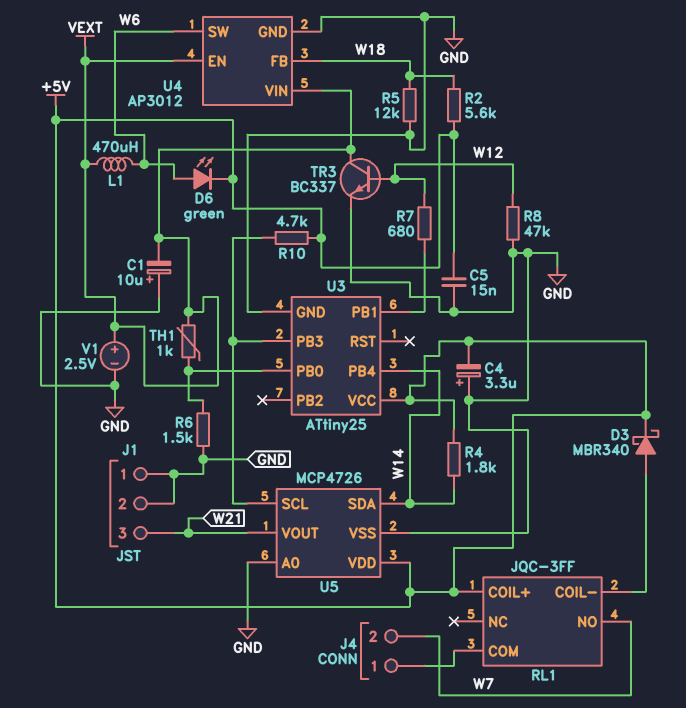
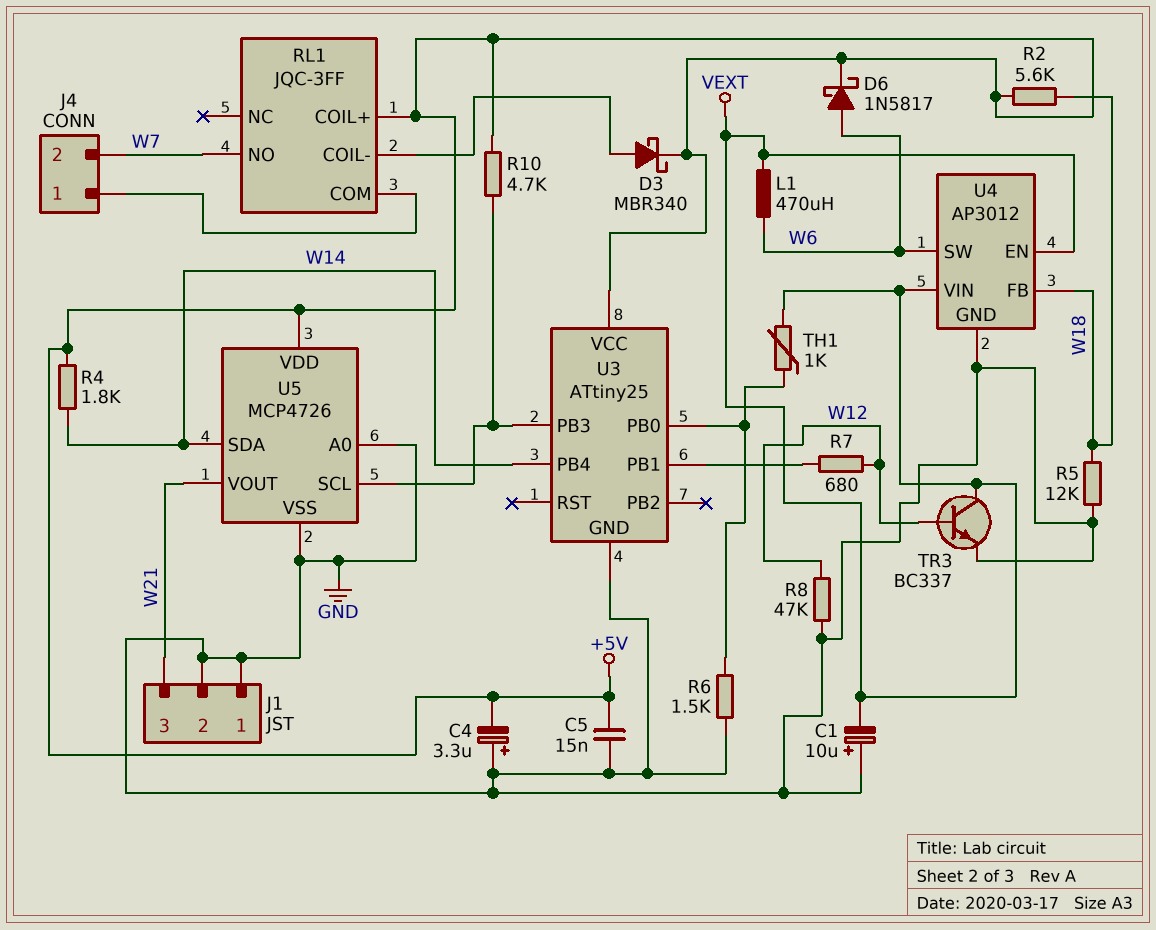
D6: LED green (A W6, K +5V) -> schottky 1N5817 (A W6, K +5V)
V1: 2.5V (plus VEXT, minus GND) -> none

